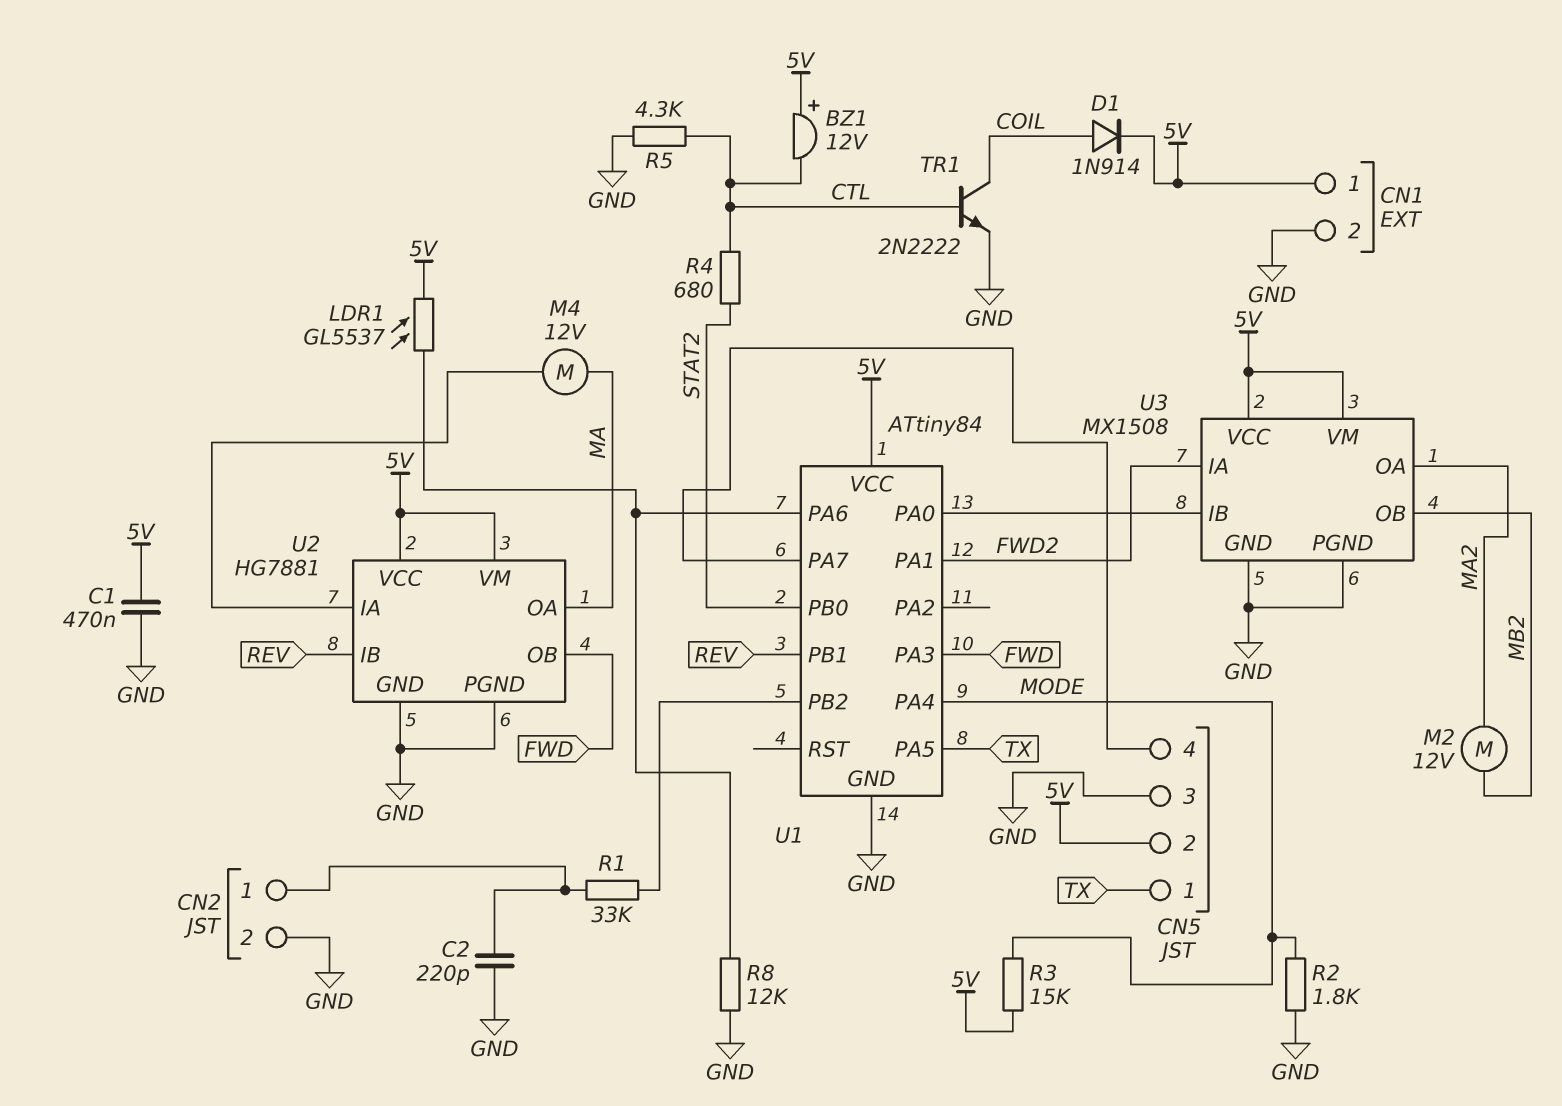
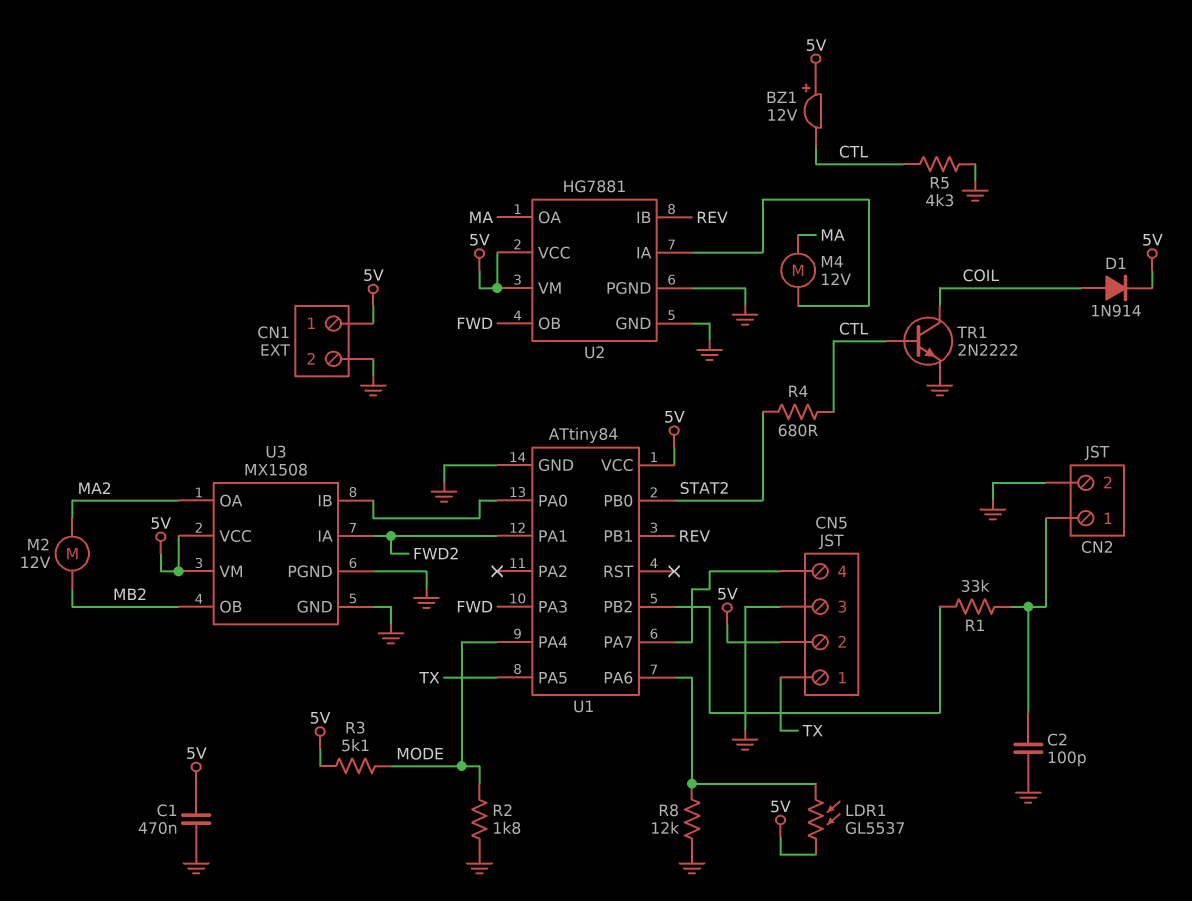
C2: 220pF (CN2/1, GND) -> 100pF (CN2/1, GND)
R3: 15k (5V, MODE) -> 5.1k (5V, MODE)

